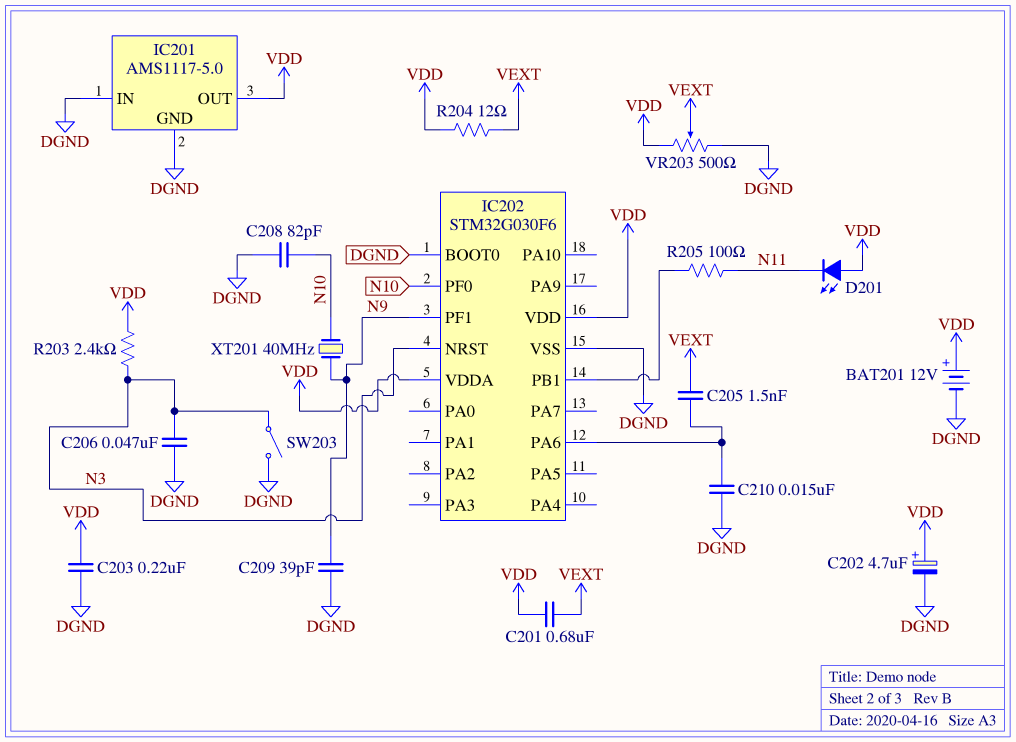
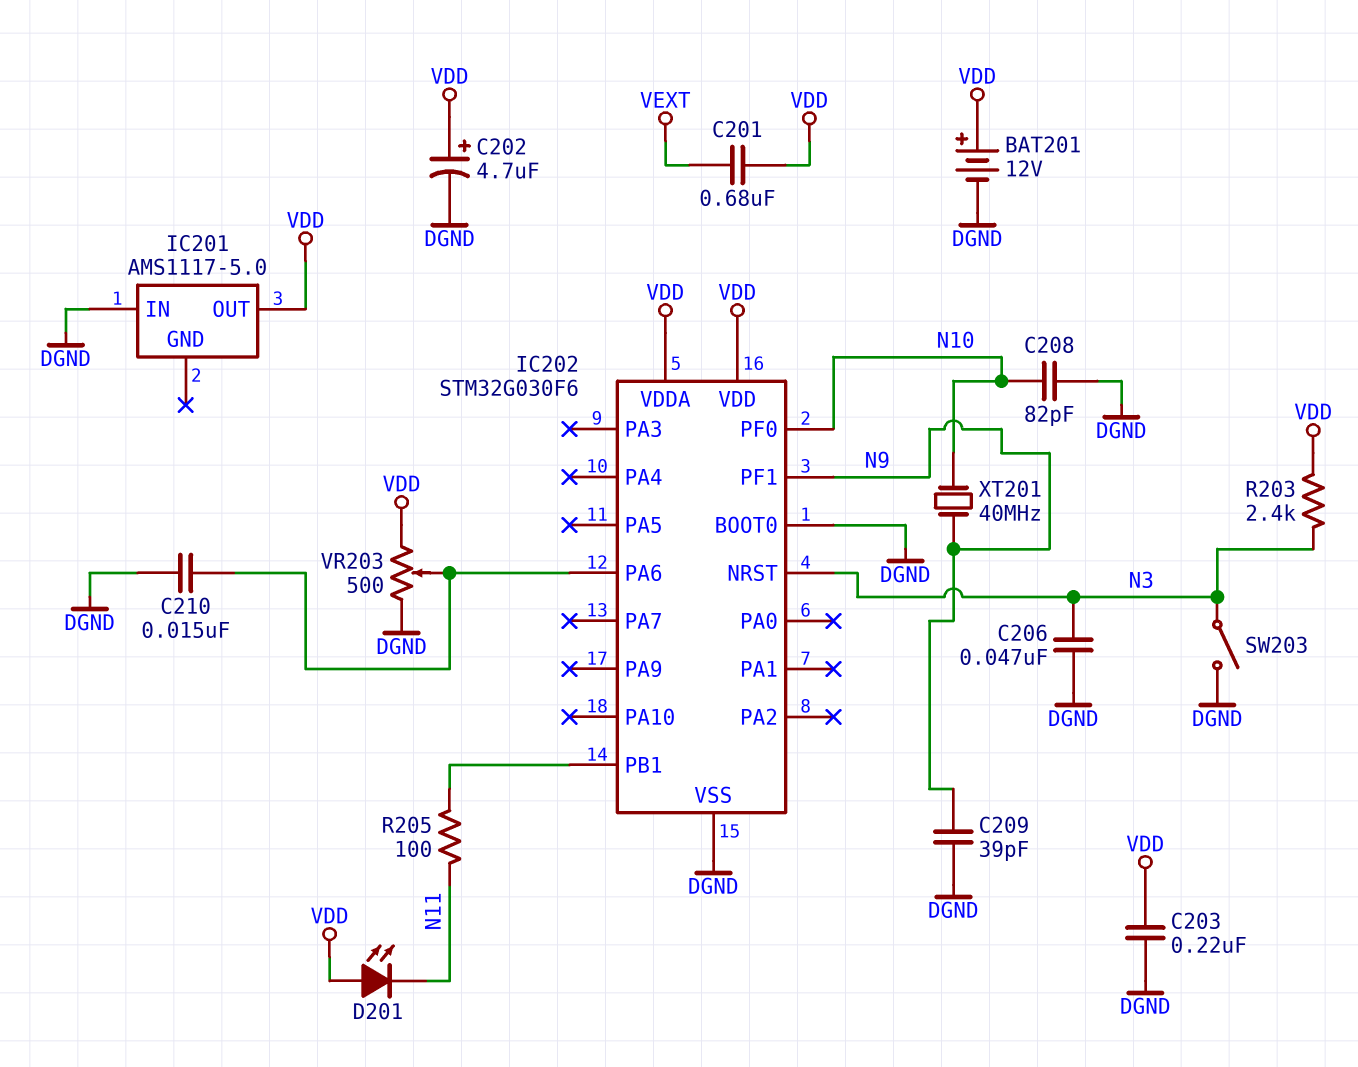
C205: 1.5nF (IC202/PA6, VEXT) -> none
IC201 pin GND: DGND -> none
R204: 12 (VDD, VEXT) -> none
VR203: 500 (DGND, VDD, wiper VEXT) -> 500 (DGND, VDD, wiper IC202/PA6)

